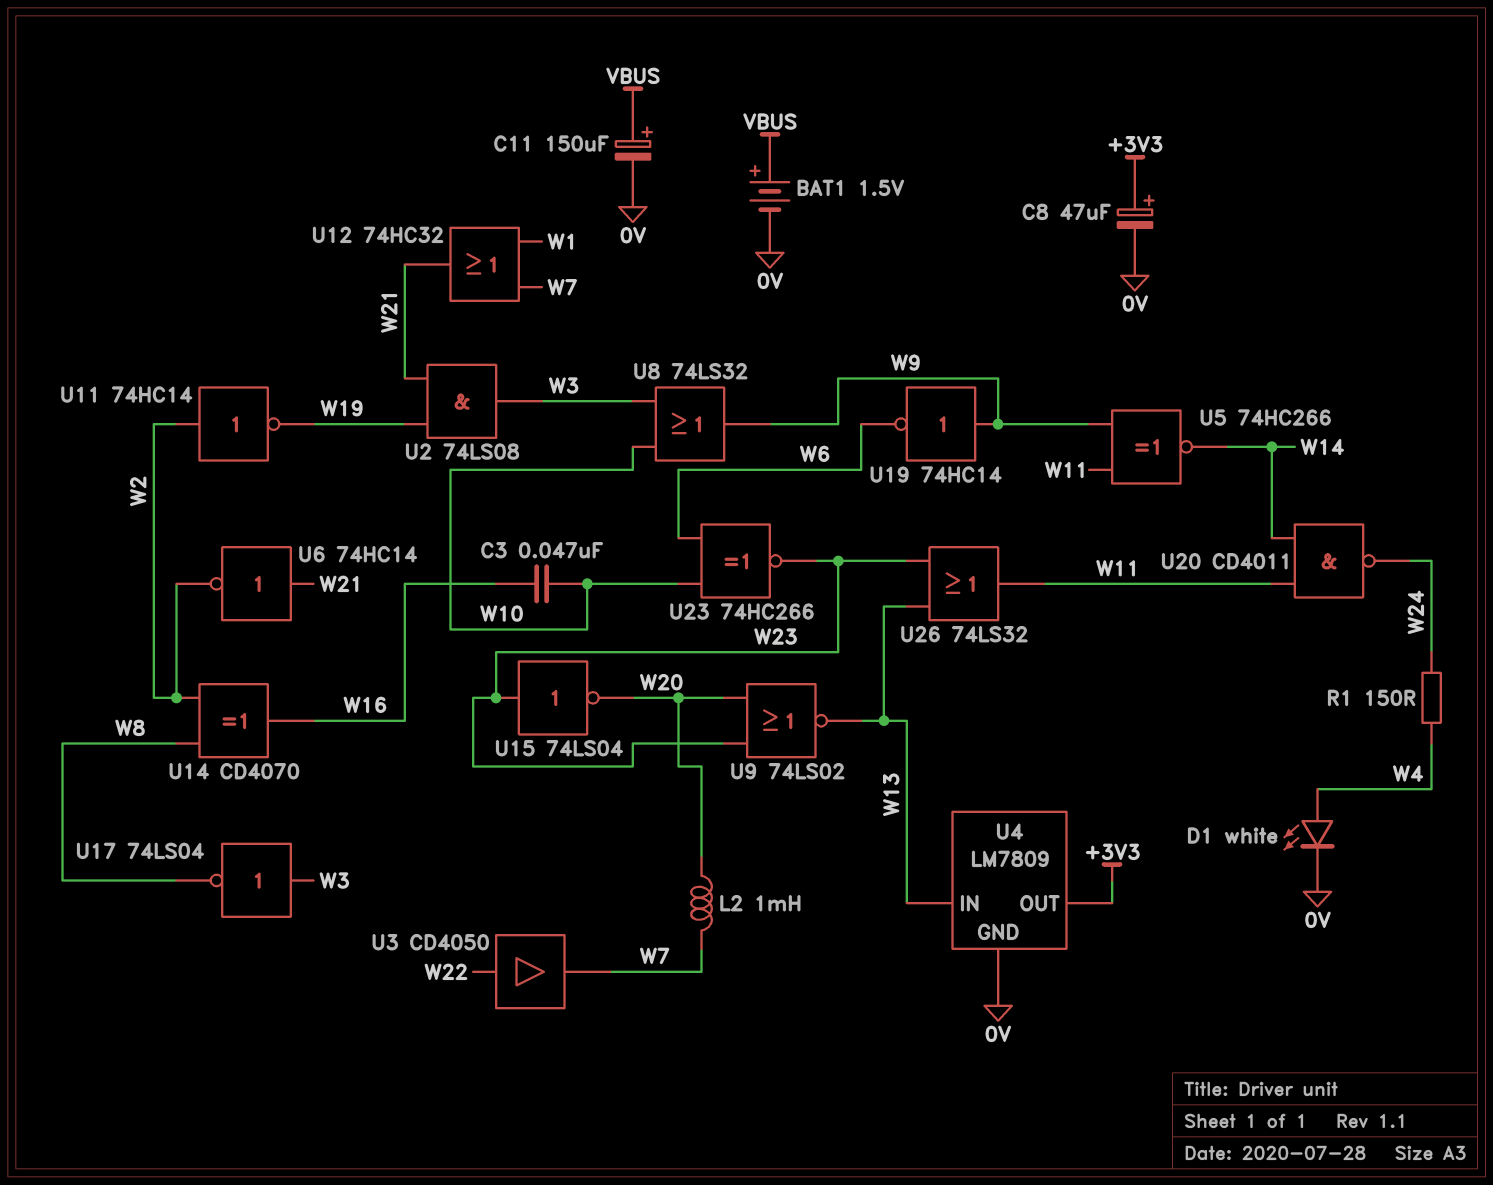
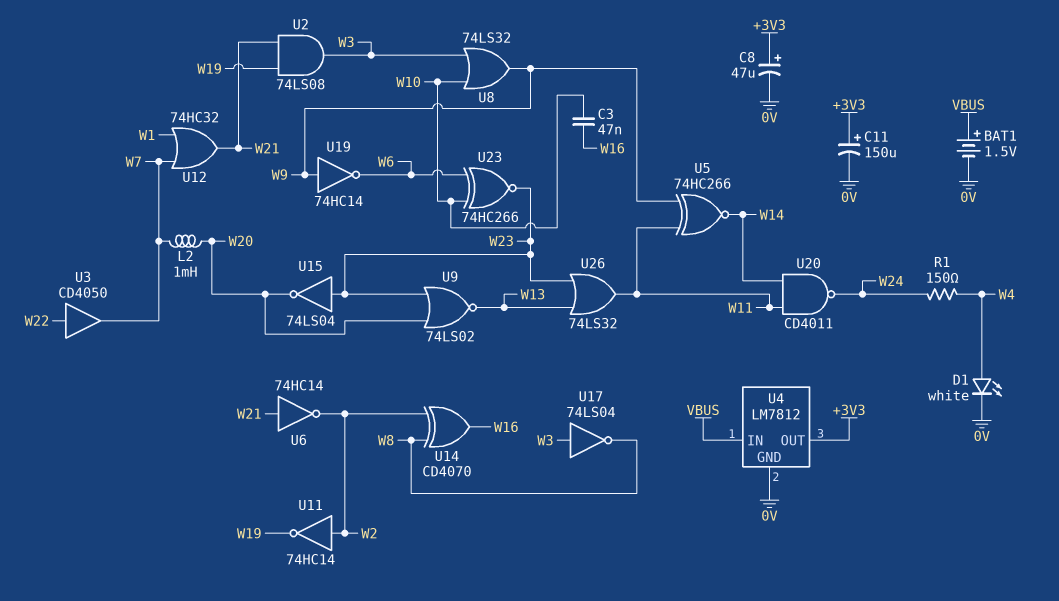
C11: 150uF (plus VBUS, minus 0V) -> 150uF (plus +3V3, minus 0V)
U4: LM7809 -> LM7812
U4 pin IN: W13 -> VBUS

